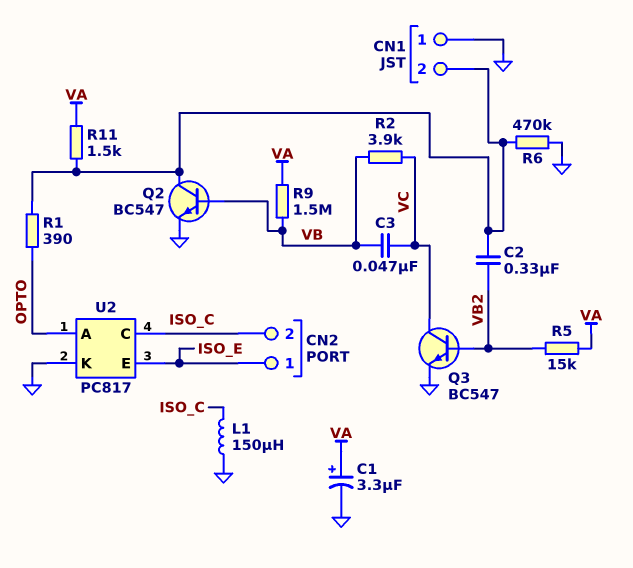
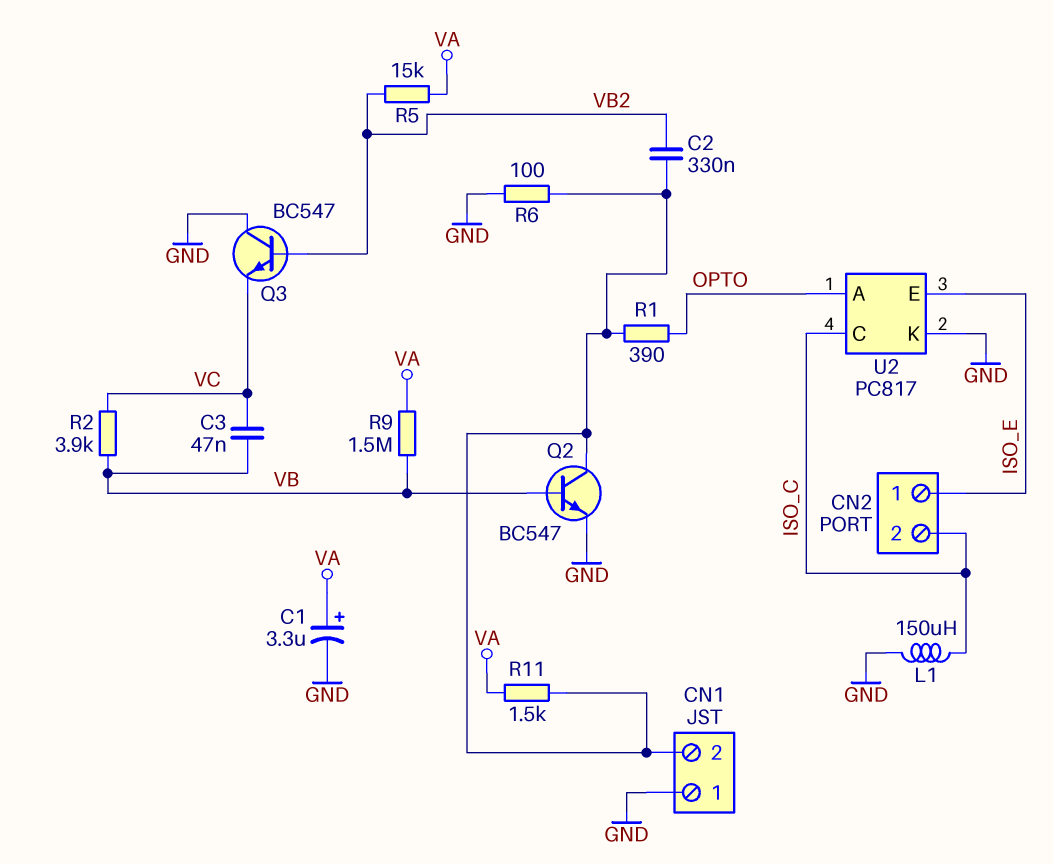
Q3: NPN BC547 (B VB2, C VC, E GND) -> NPN BC547 (B VB2, C GND, E VC)
R6: 470k (CN1/2, GND) -> 100 (CN1/2, GND)

